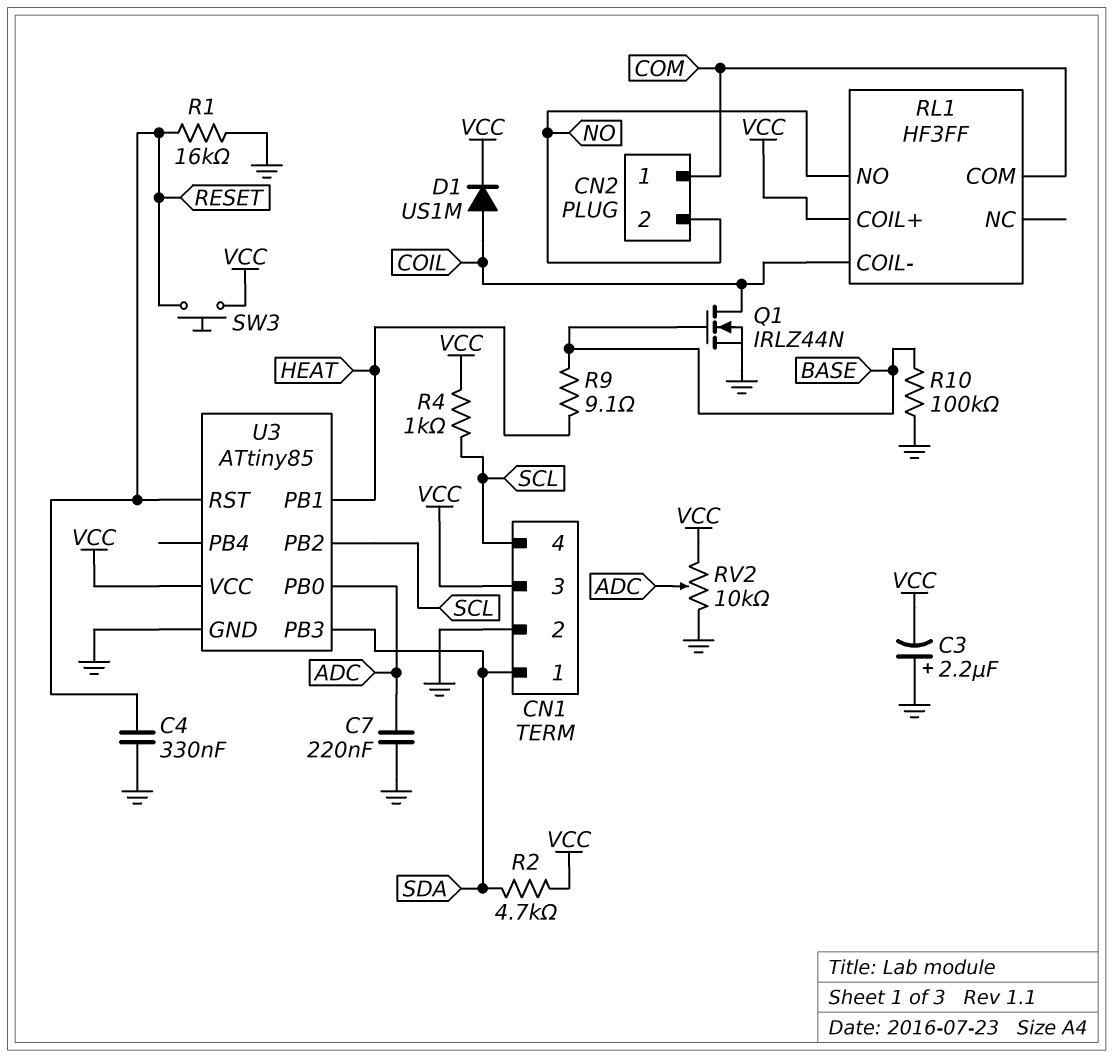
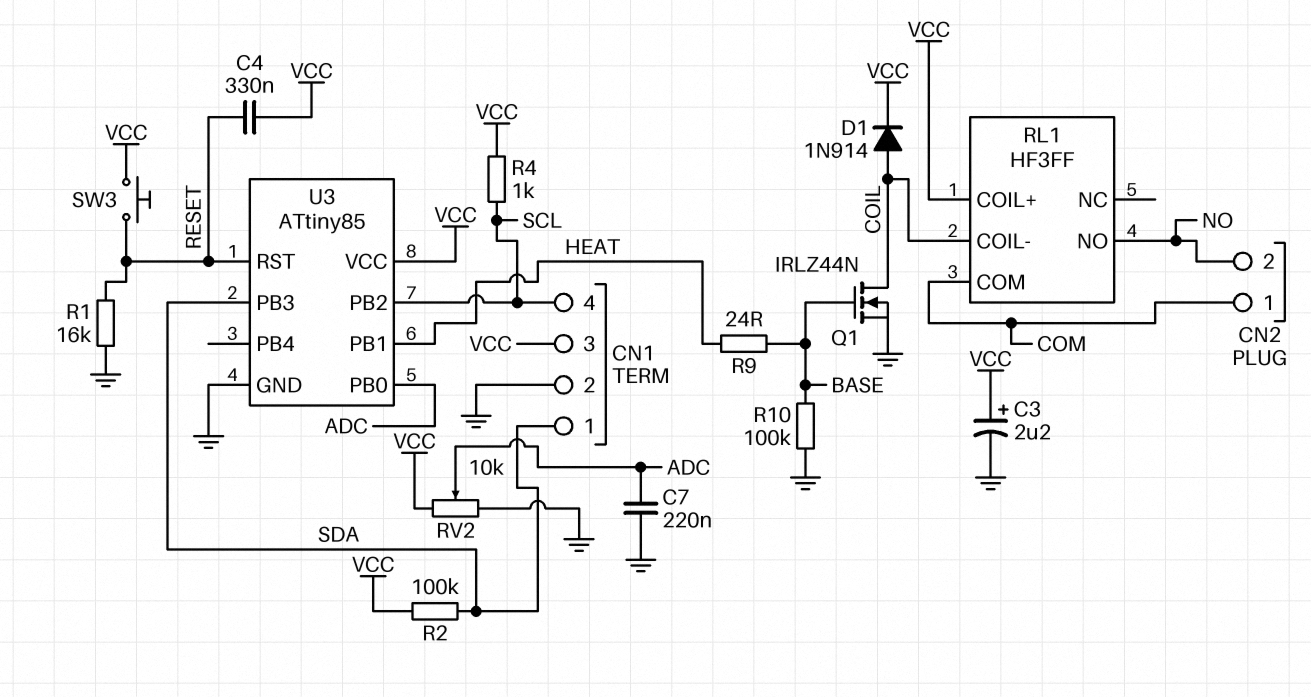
C3: 2.2uF (plus GND, minus VCC) -> 2.2uF (plus VCC, minus GND)
C4: 330nF (GND, RESET) -> 330nF (RESET, VCC)
D1: diode US1M (A COIL, K VCC) -> diode 1N914 (A COIL, K VCC)
R2: 4.7k (SDA, VCC) -> 100k (SDA, VCC)
R9: 9.1 (BASE, HEAT) -> 24 (BASE, HEAT)

